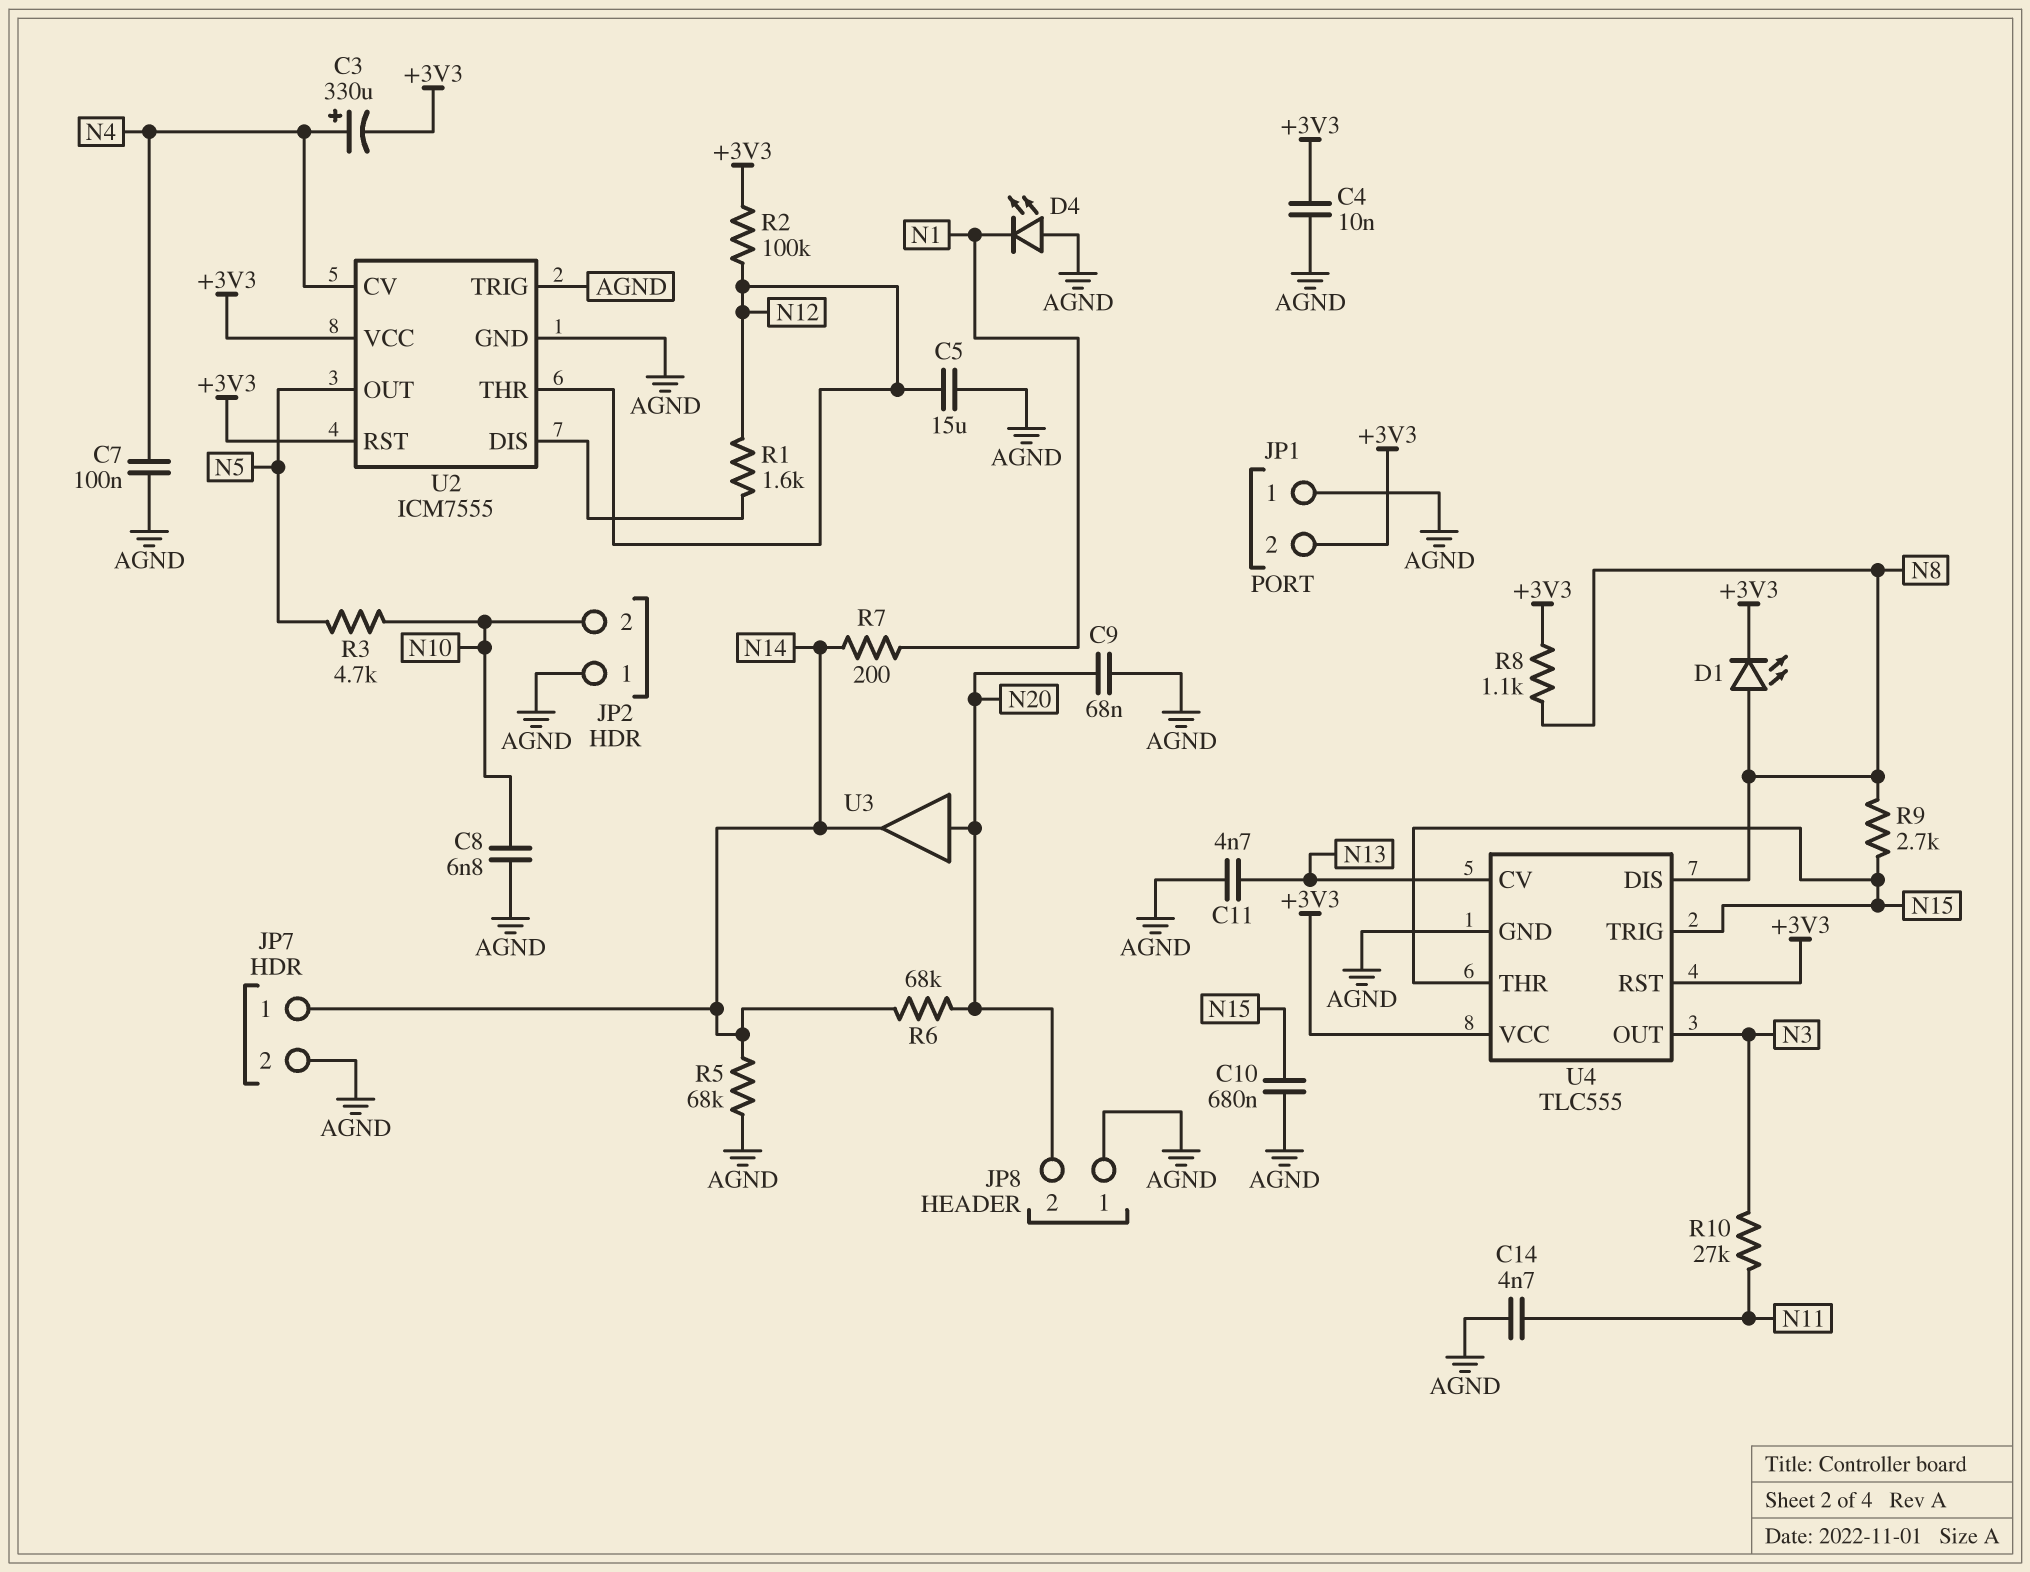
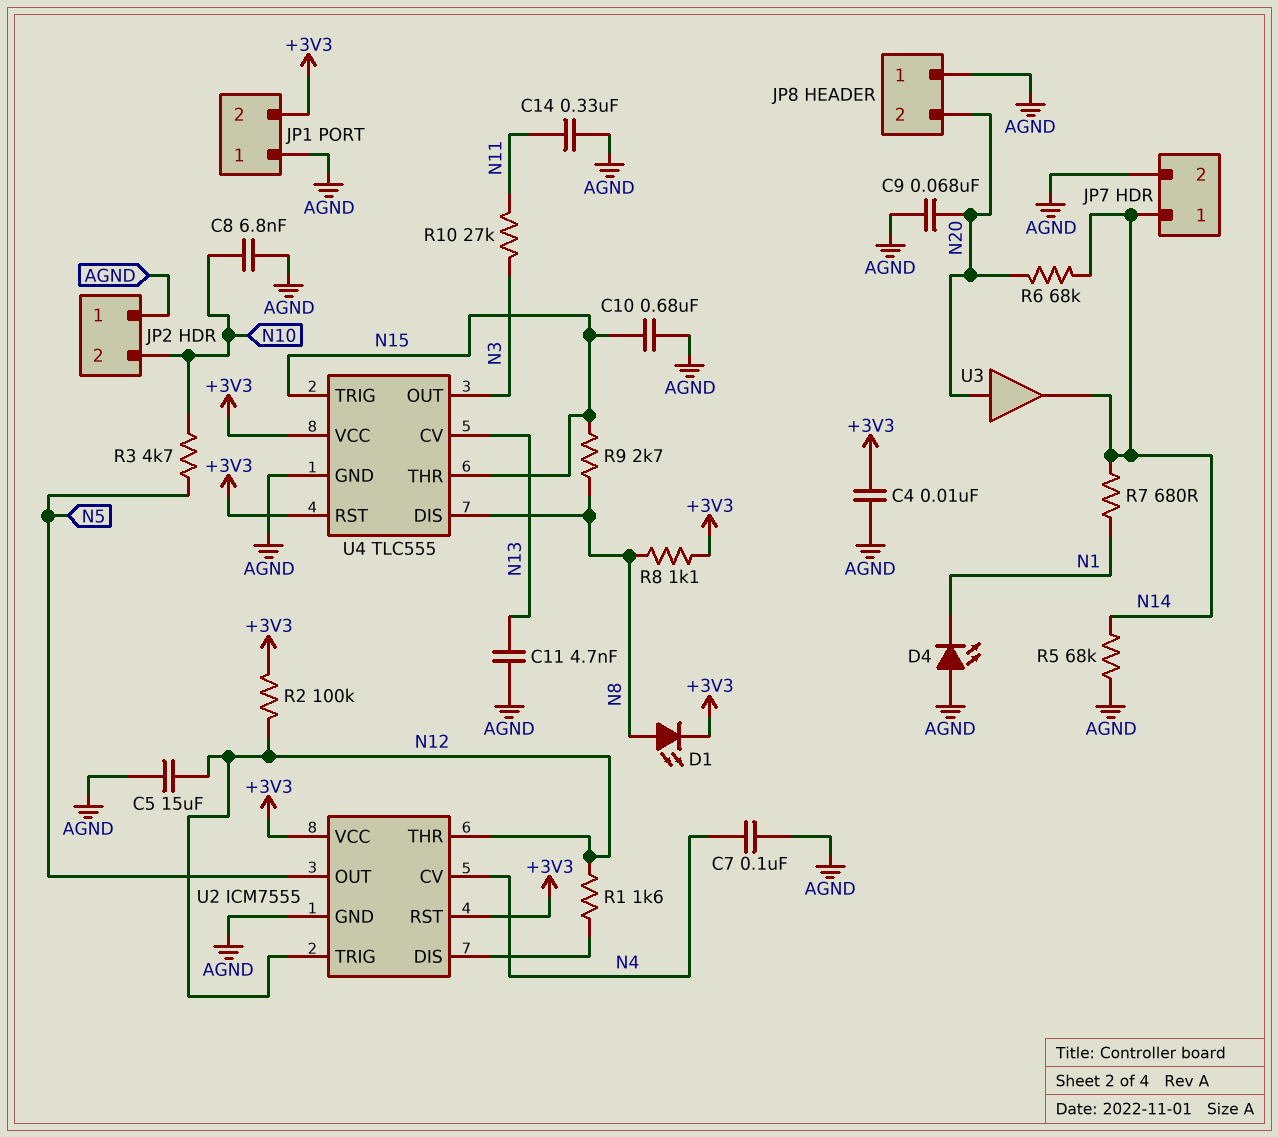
C3: 330uF (plus N4, minus +3V3) -> none
C14: 4.7nF (AGND, N11) -> 330nF (AGND, N11)
R7: 200 (N1, N14) -> 680 (N1, N14)
U2 pin TRIG: AGND -> N12

